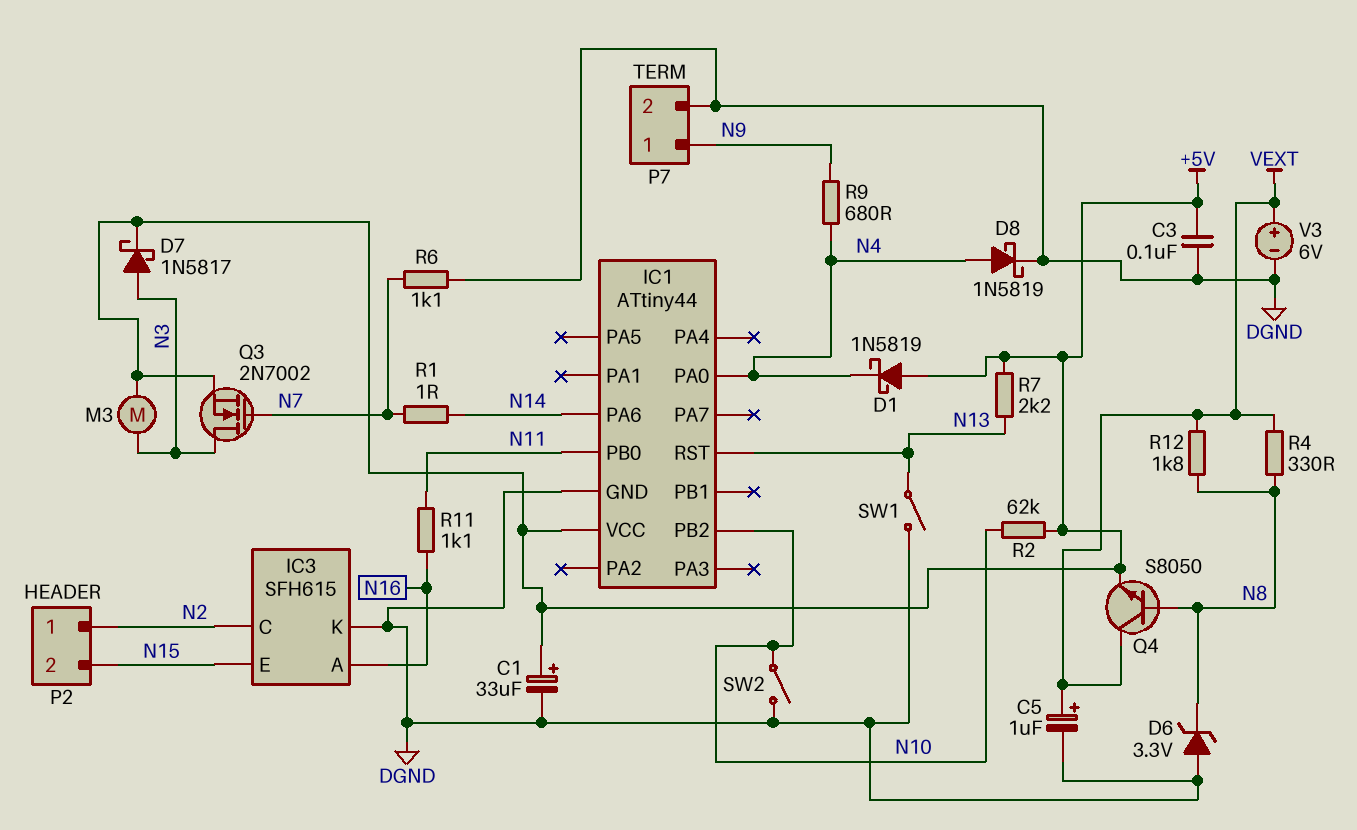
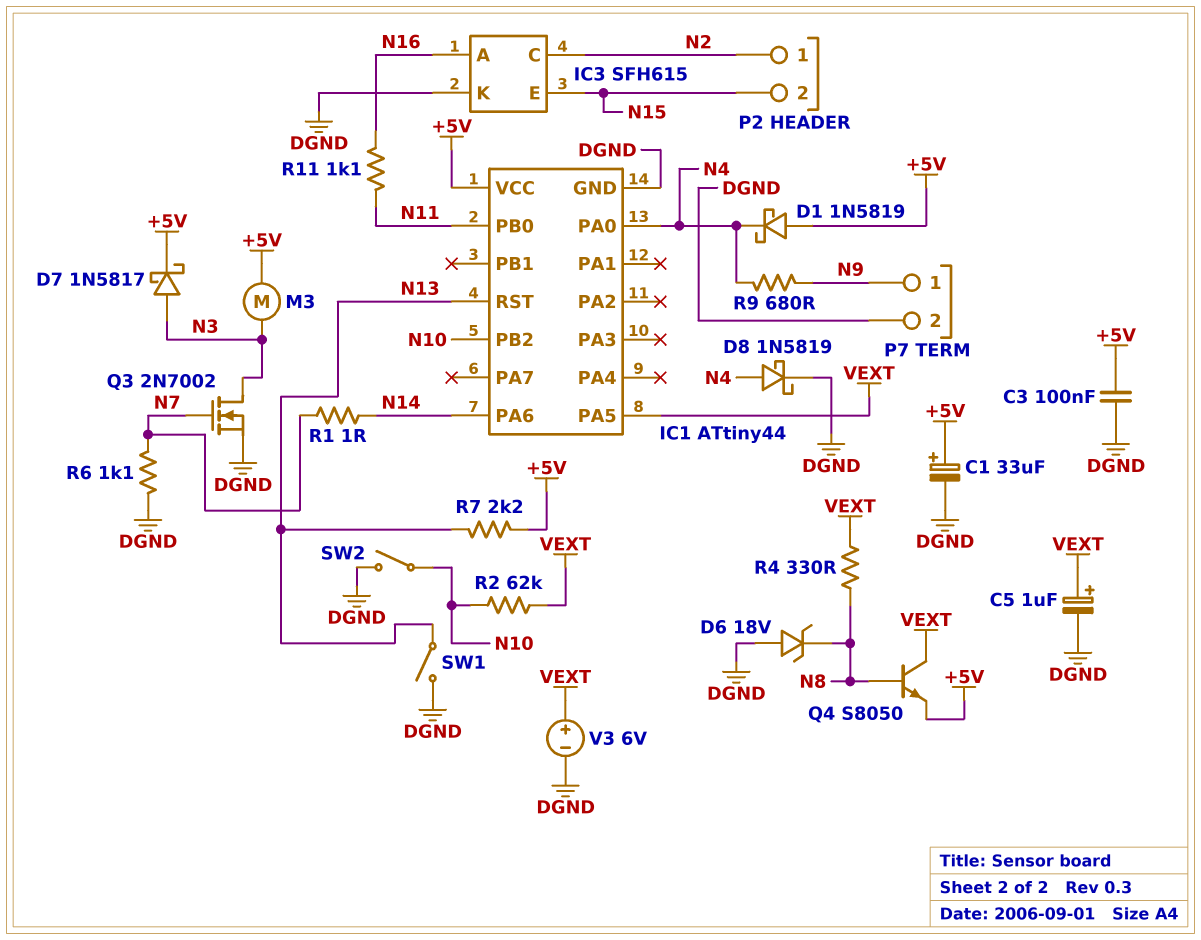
D6: zener 3.3V (A DGND, K N8) -> zener 18V (A DGND, K N8)
IC1 pin PA5: none -> VEXT
Q3: NMOS 2N7002 (G N7, D N3, S +5V) -> NMOS 2N7002 (G N7, D N3, S DGND)
R2: 62k (+5V, N10) -> 62k (N10, VEXT)
R12: 1.8k (N8, VEXT) -> none

